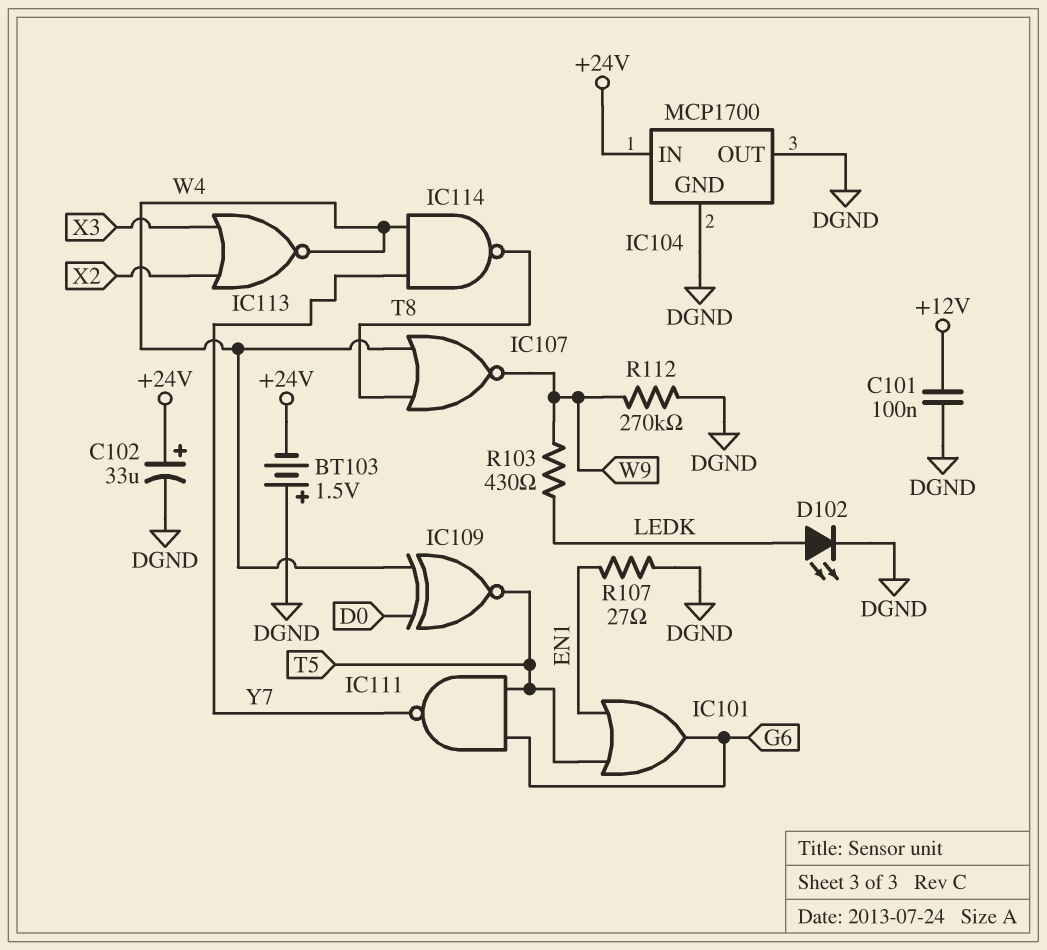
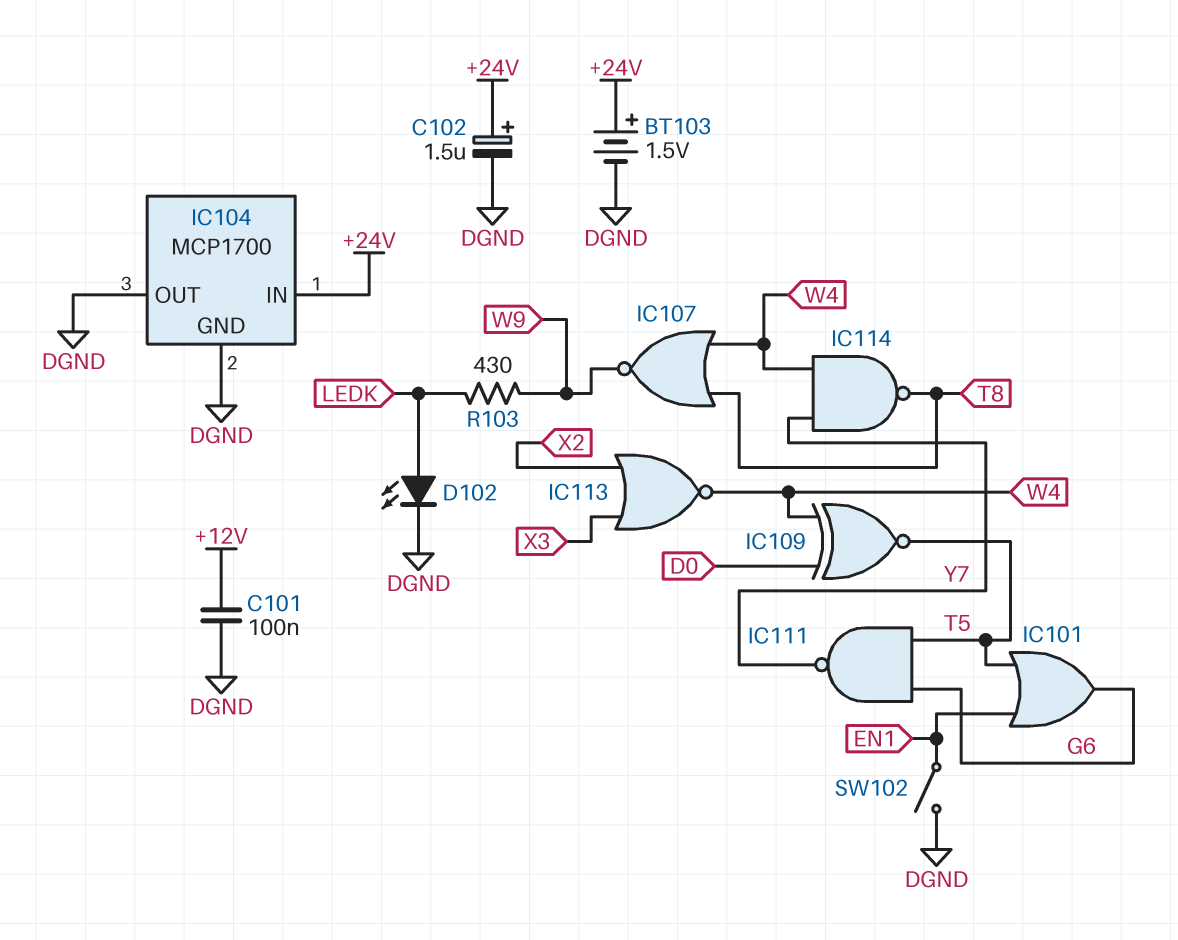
BT103: 1.5V (plus DGND, minus +24V) -> 1.5V (plus +24V, minus DGND)
C102: 33uF (plus +24V, minus DGND) -> 1.5uF (plus +24V, minus DGND)
R107: 27 (DGND, EN1) -> none
R112: 270k (DGND, W9) -> none
SW102: none -> switch (DGND, EN1)

